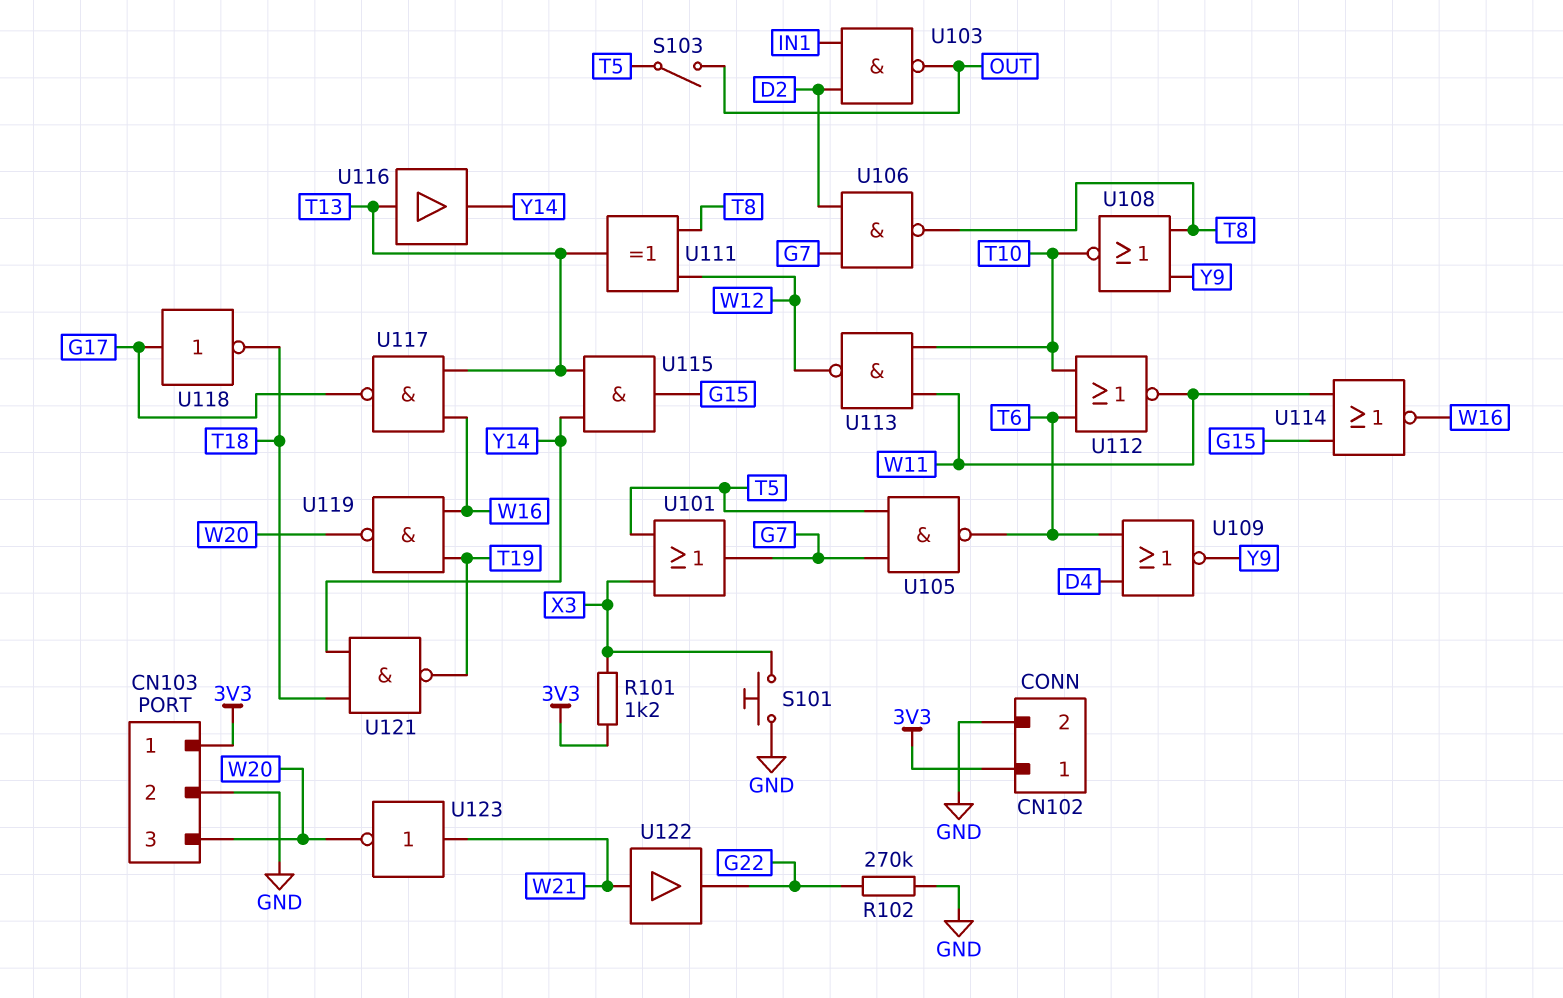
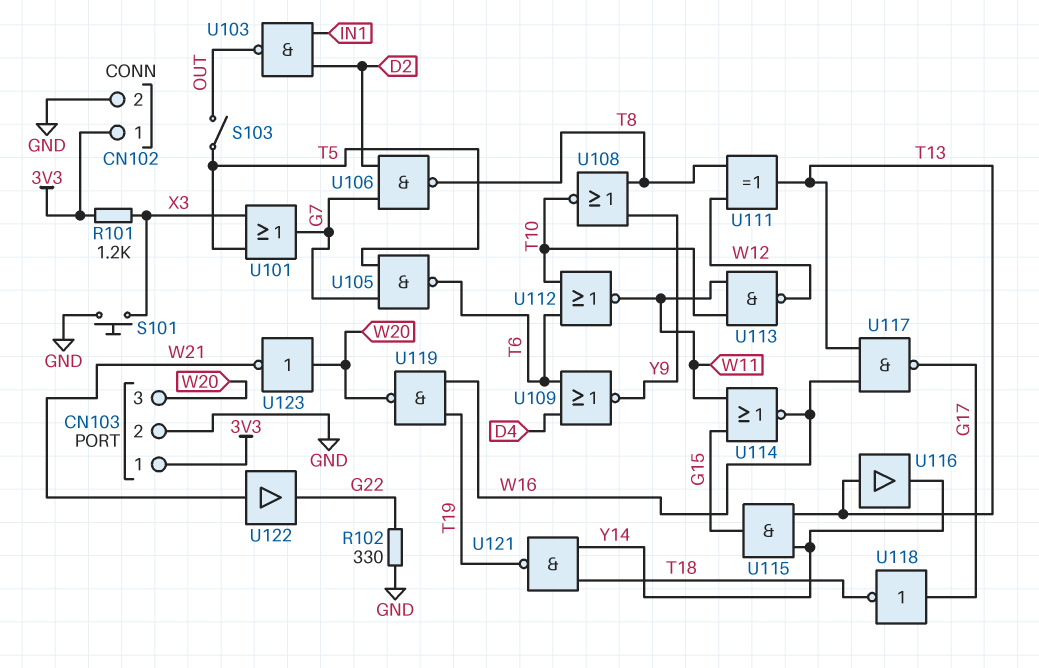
R102: 270k (G22, GND) -> 330 (G22, GND)
U123: NOT (in W21, out W20) -> NOT (in W20, out W21)

